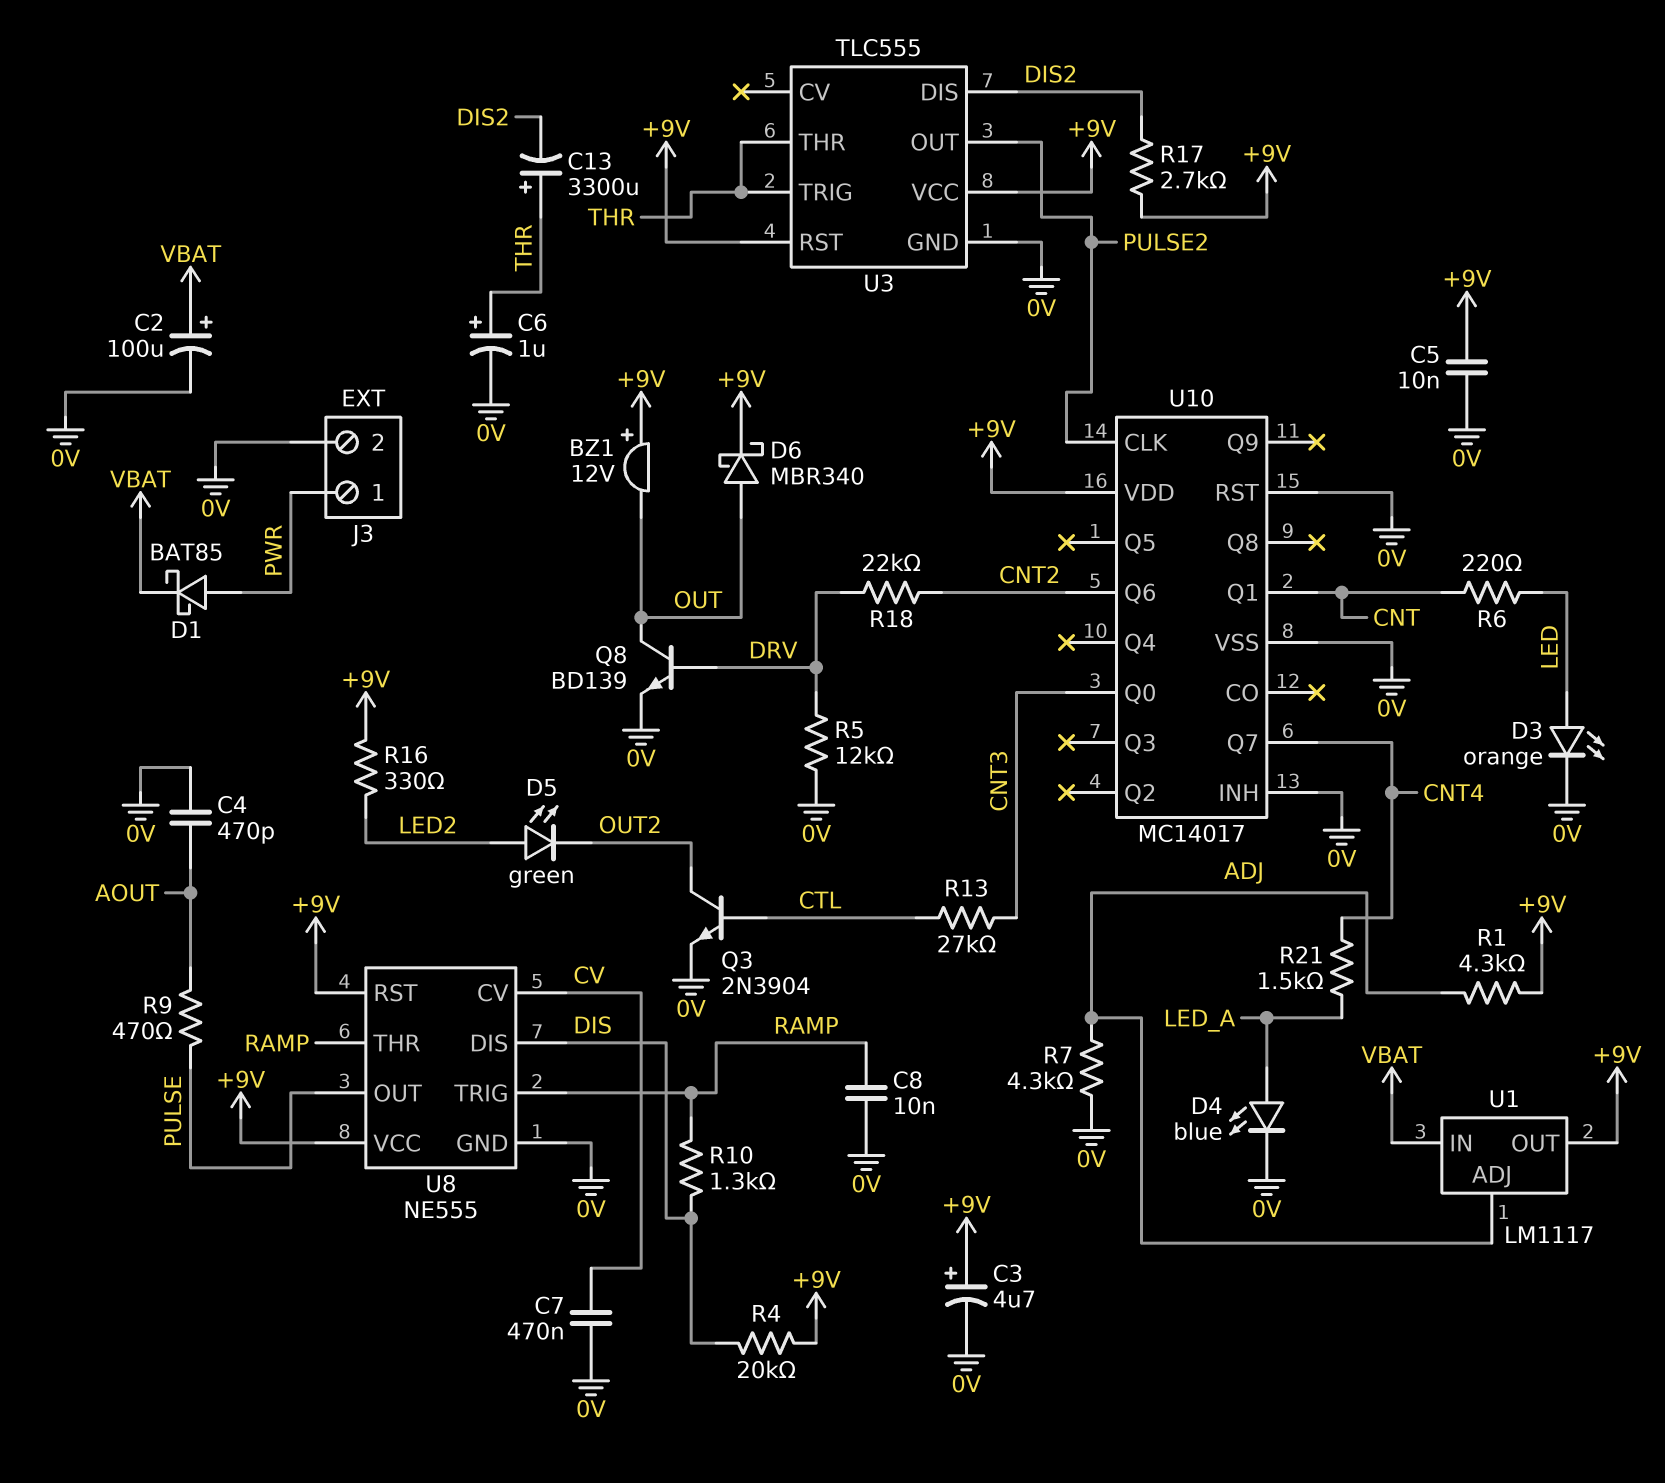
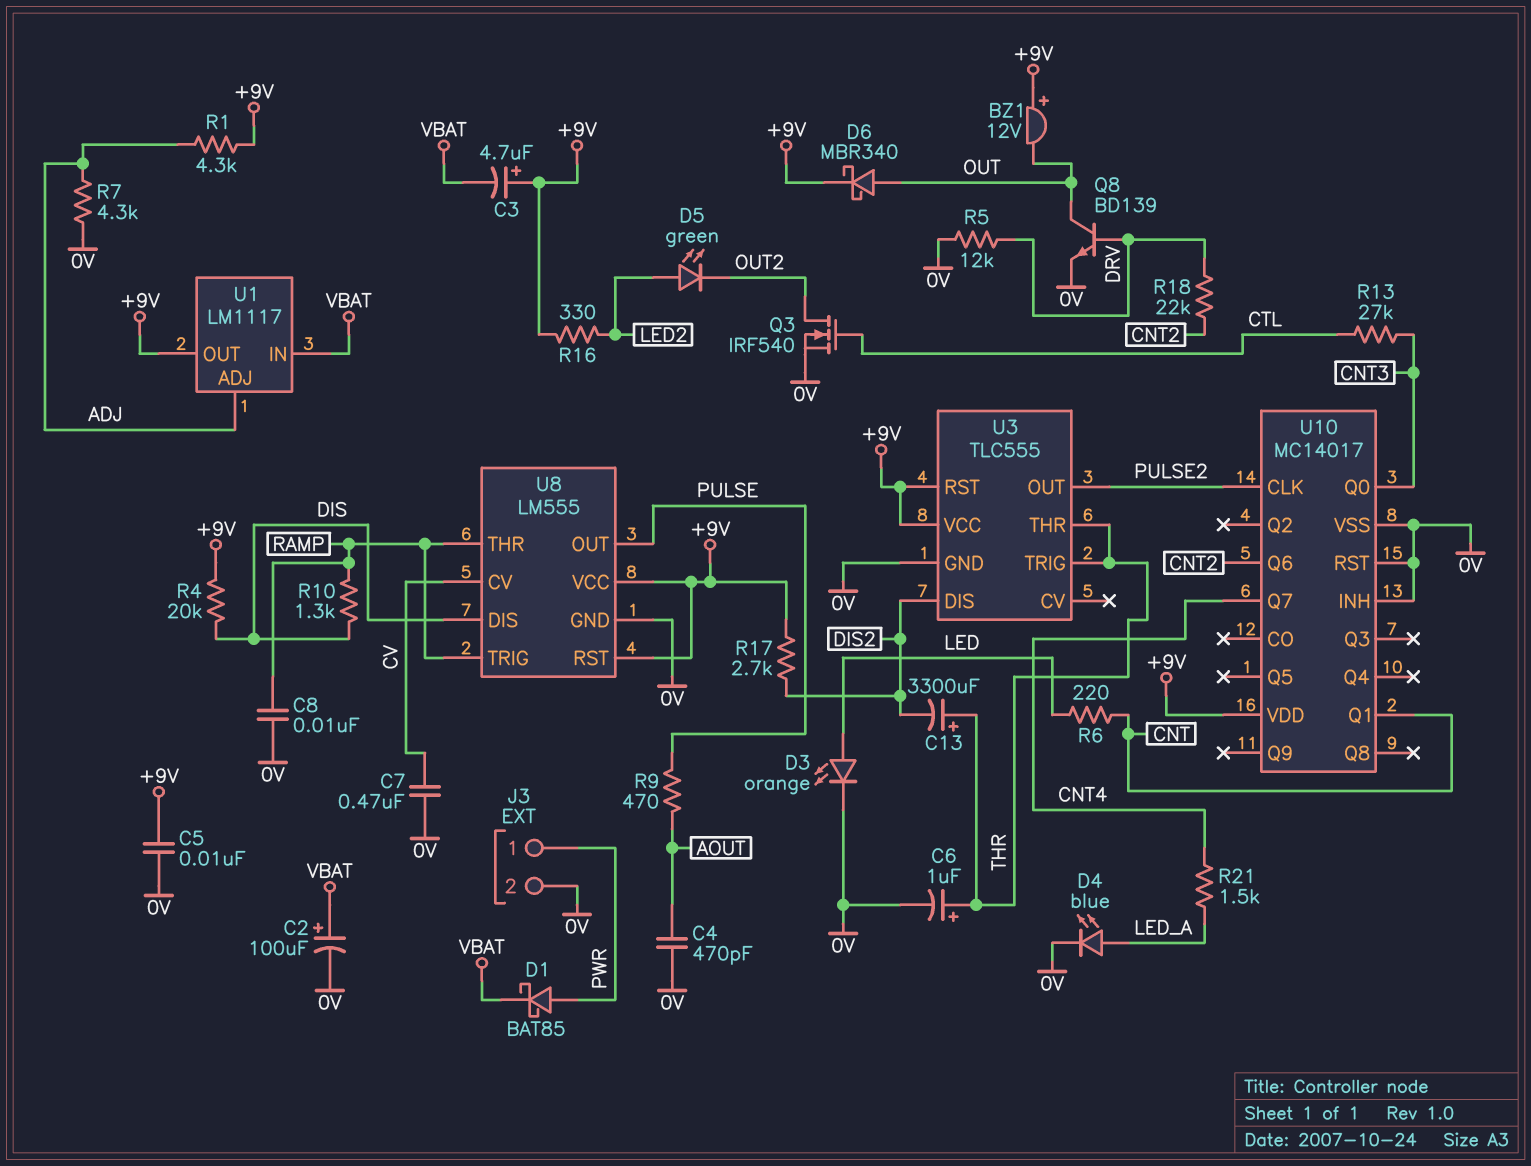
C3: 4.7uF (plus +9V, minus 0V) -> 4.7uF (plus +9V, minus VBAT)
Q3: NPN 2N3904 (B CTL, C OUT2, E 0V) -> NMOS IRF540 (G CTL, D OUT2, S 0V)
U8: NE555 -> LM555

